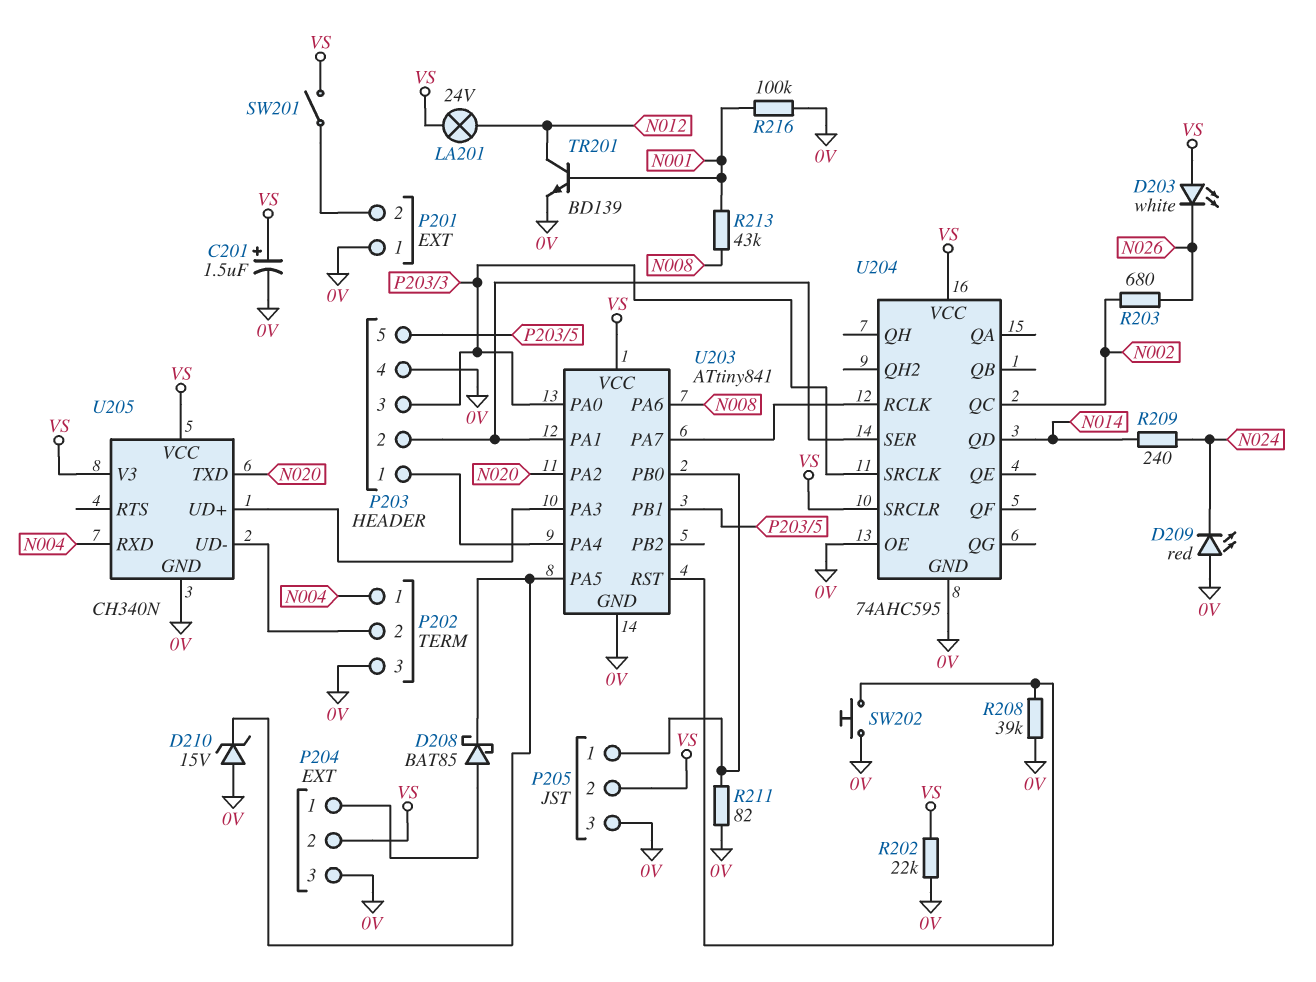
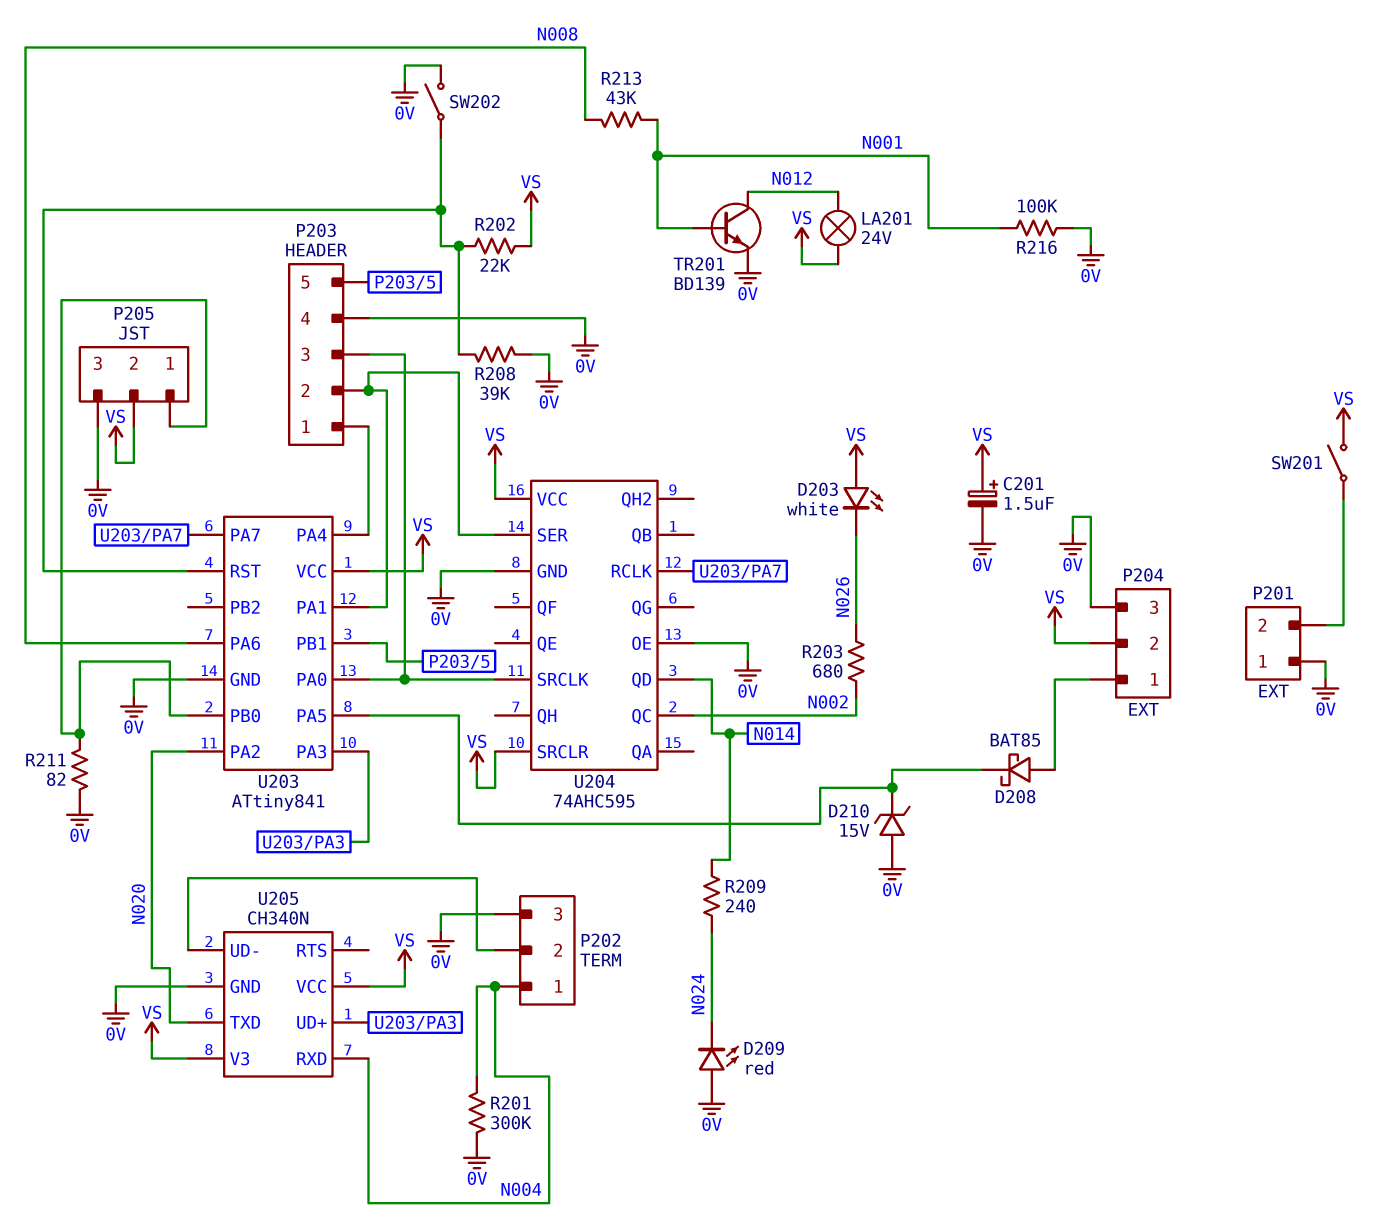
R201: none -> 300k (0V, N004)
R202: 22k (0V, VS) -> 22k (U203/RST, VS)
SW202: button (0V, U203/RST) -> switch (0V, U203/RST)

